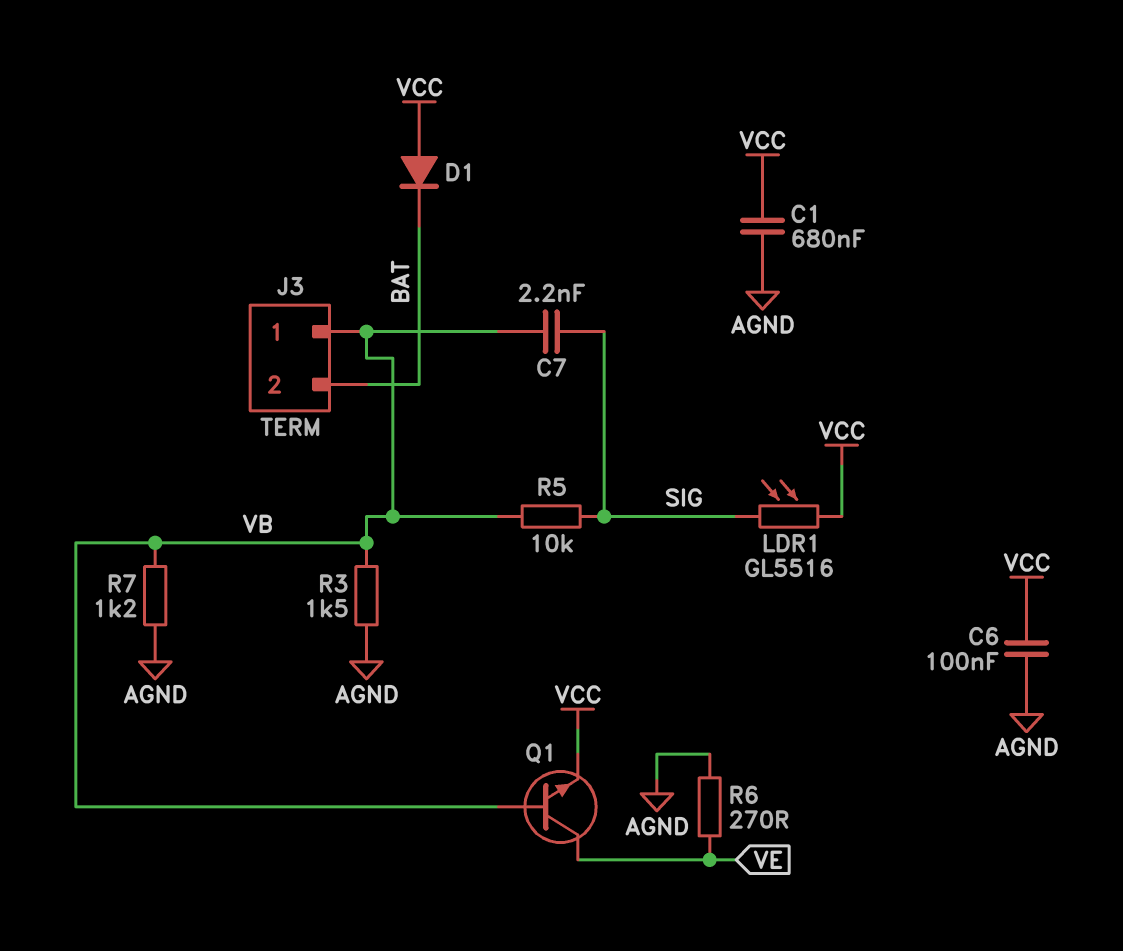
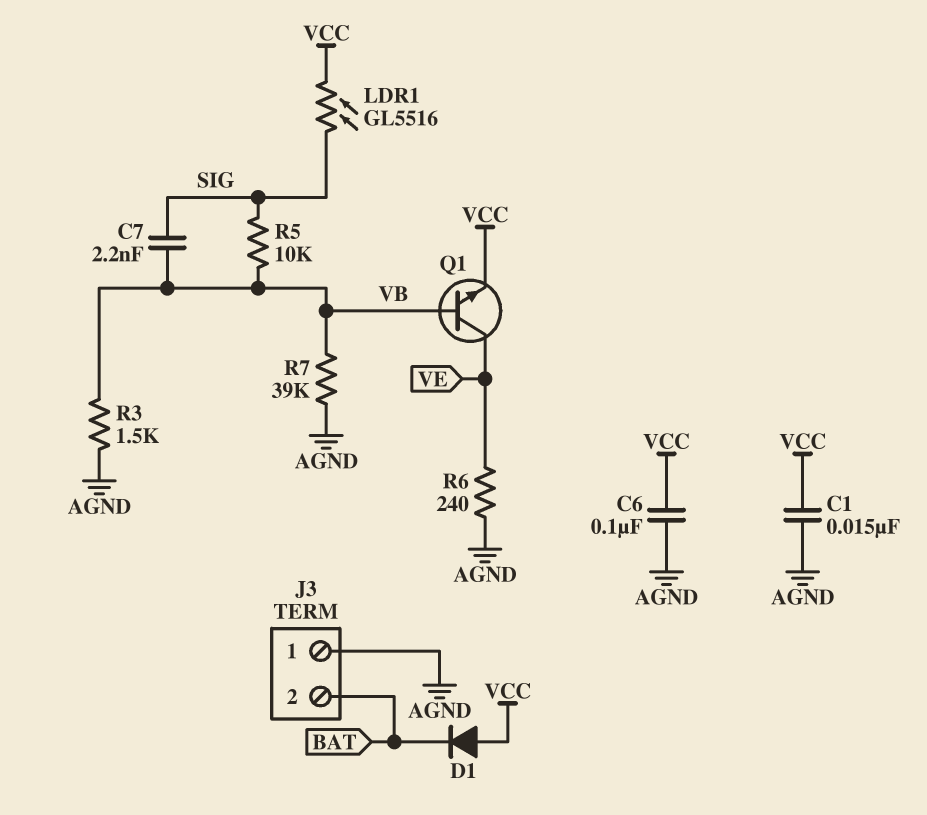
C1: 680nF (AGND, VCC) -> 15nF (AGND, VCC)
J3 pin 1: VB -> AGND
R6: 270 (AGND, VE) -> 240 (AGND, VE)
R7: 1.2k (AGND, VB) -> 39k (AGND, VB)

